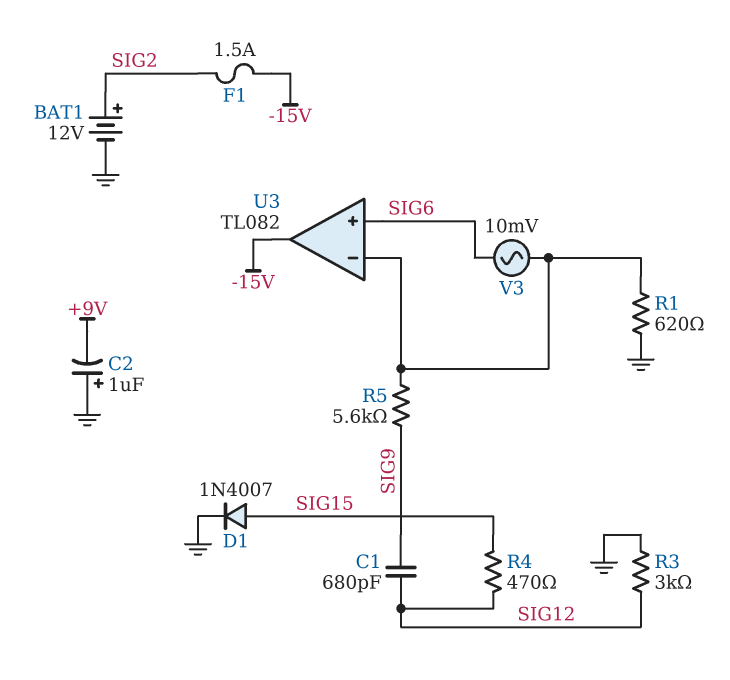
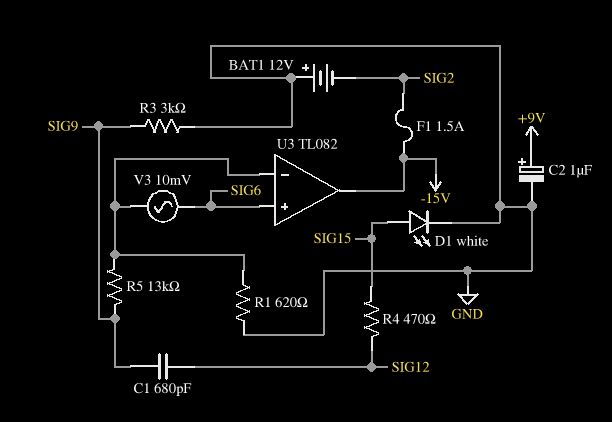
BAT1: 12V (plus SIG2, minus GND) -> 12V (plus GND, minus SIG2)
C2: 1uF (plus GND, minus +9V) -> 1uF (plus +9V, minus GND)
D1: diode 1N4007 (A SIG15, K GND) -> LED white (A SIG15, K GND)
R3: 3k (GND, SIG12) -> 3k (GND, SIG9)
R5: 5.6k (SIG9, U3/in-) -> 13k (SIG9, U3/in-)

